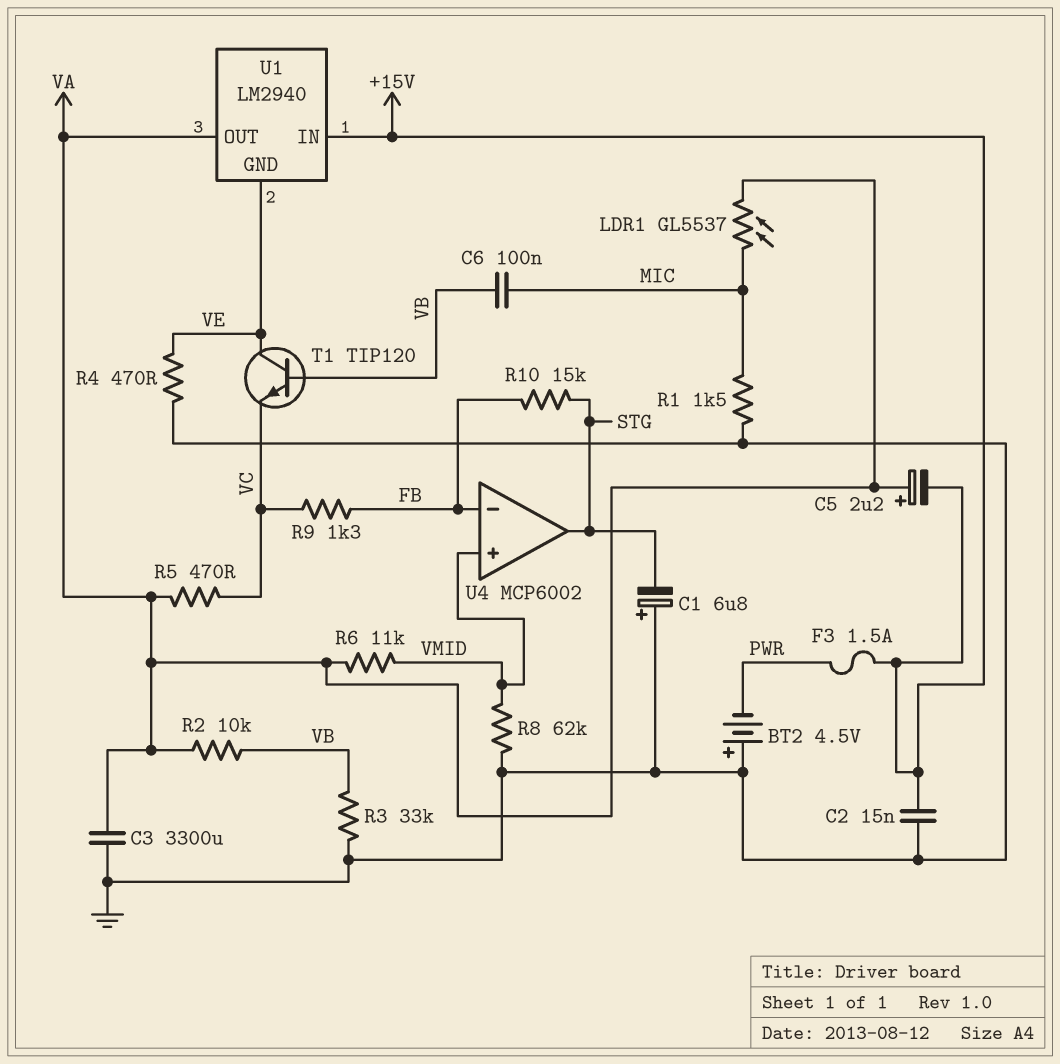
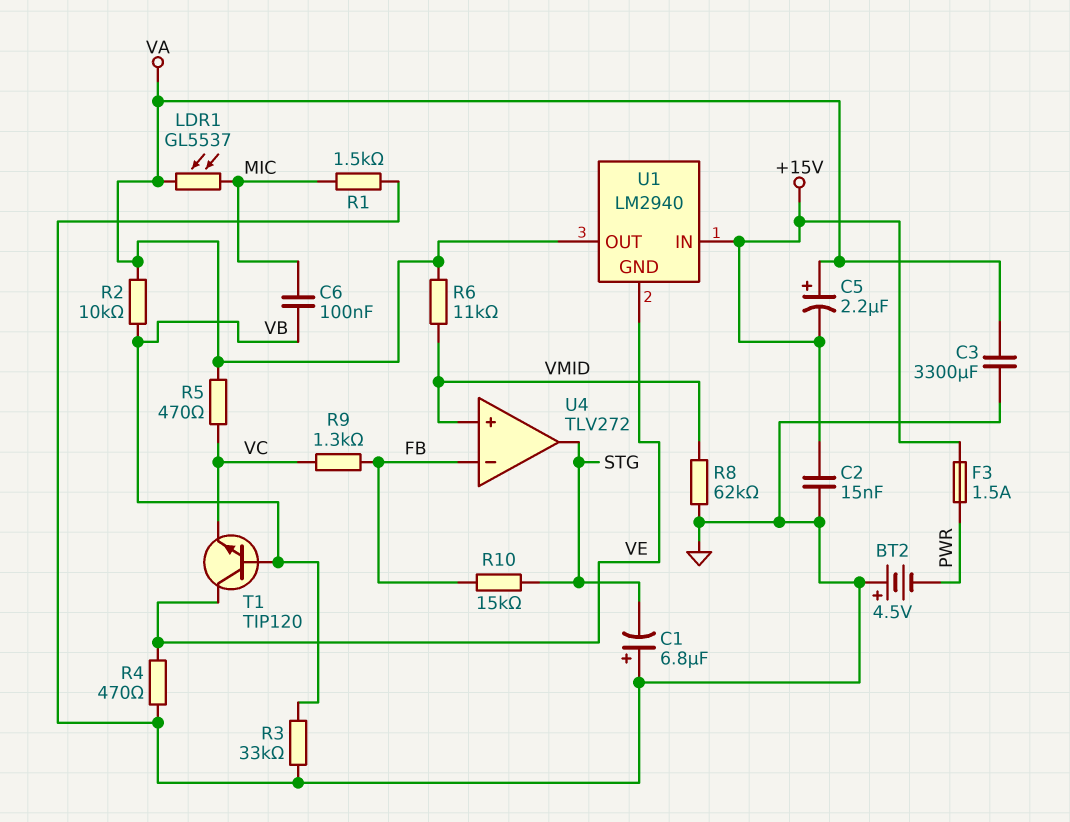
U4: MCP6002 -> TLV272

